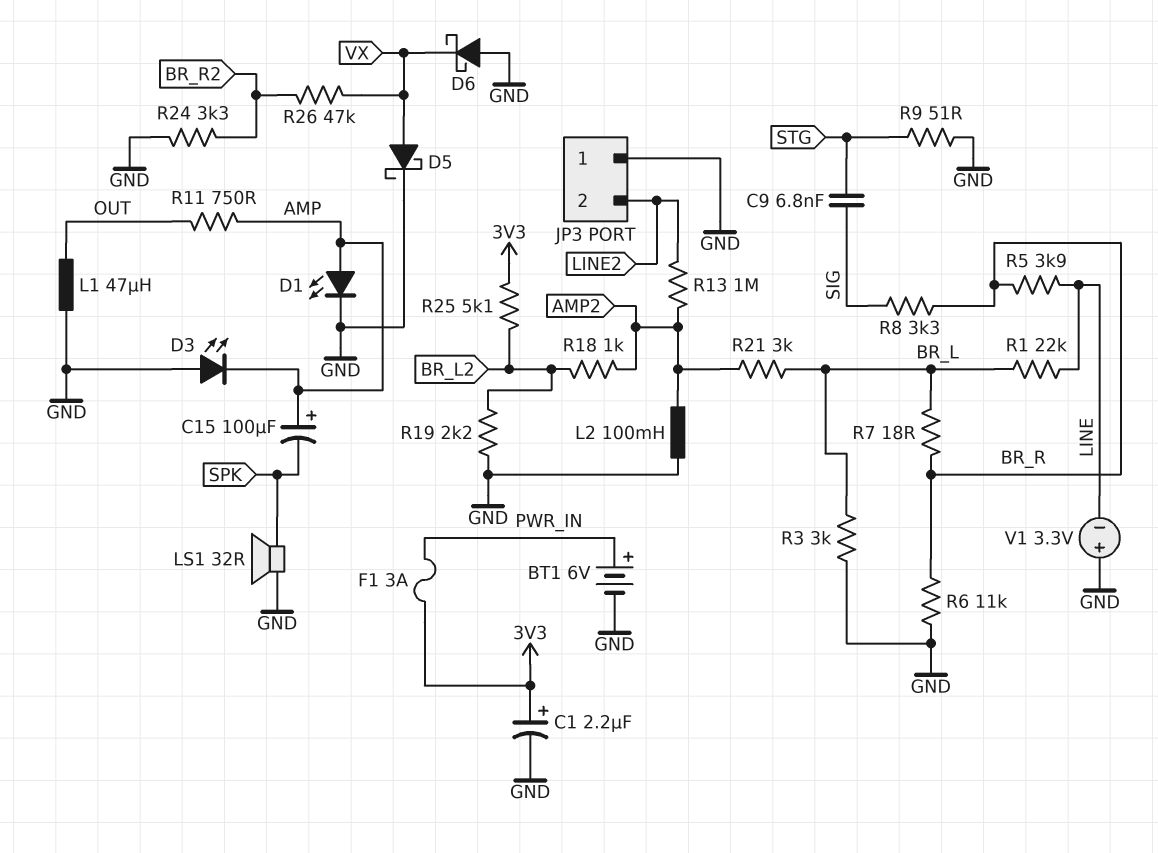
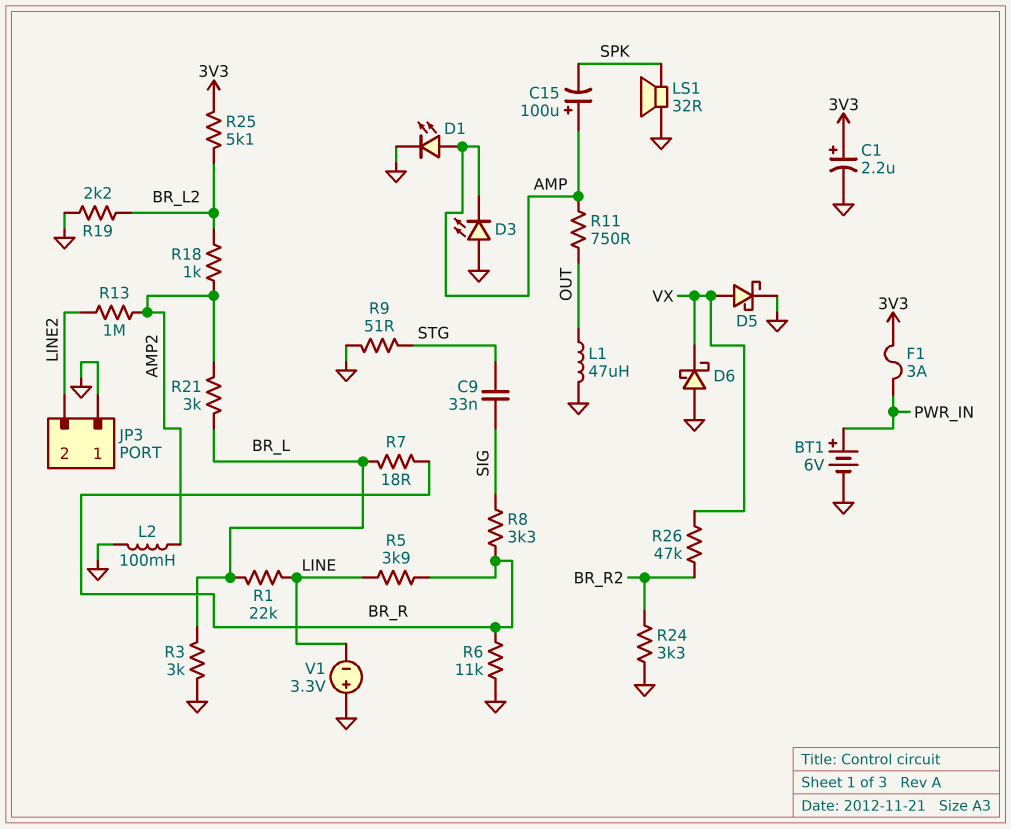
C9: 6.8nF (SIG, STG) -> 33nF (SIG, STG)

